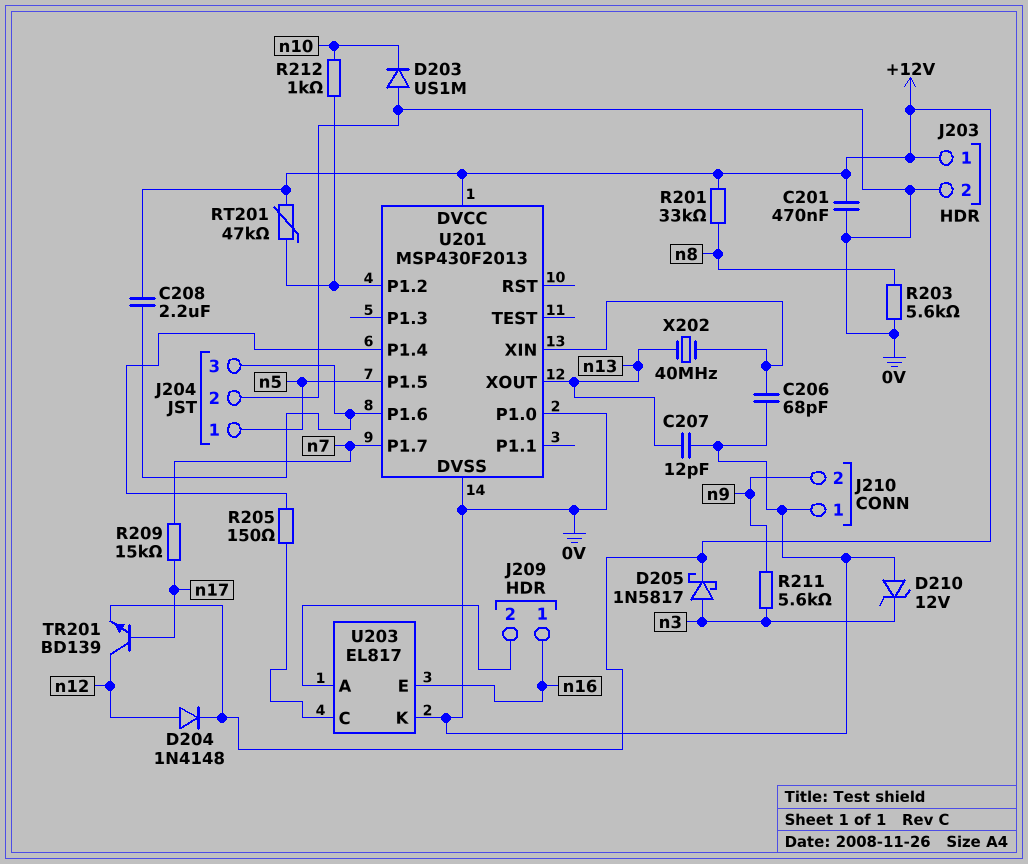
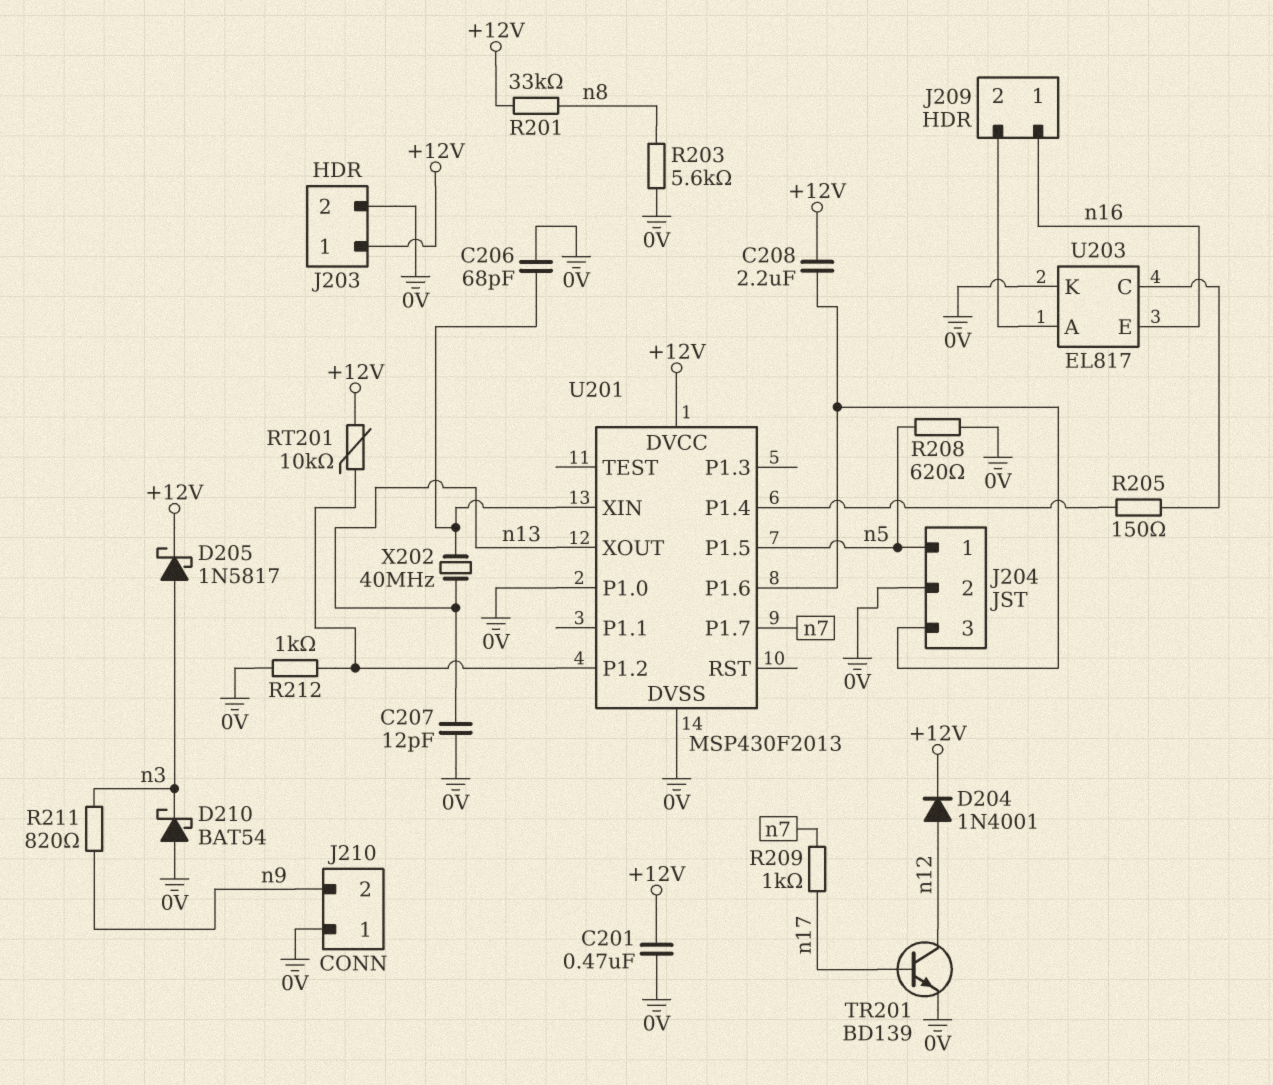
D203: diode US1M (A 0V, K n10) -> none
D204: diode 1N4148 (A n12, K +12V) -> diode 1N4001 (A n12, K +12V)
D210: zener 12V (A 0V, K n3) -> schottky BAT54 (A 0V, K n3)
R208: none -> 620 (0V, n5)
R209: 15k (n7, n17) -> 1k (n7, n17)
R211: 5.6k (n3, n9) -> 820 (n3, n9)
R212: 1k (U201/P1.2, n10) -> 1k (0V, U201/P1.2)
RT201: 47k (+12V, U201/P1.2) -> 10k (+12V, U201/P1.2)
TR201: NPN BD139 (B n17, C n12, E +12V) -> NPN BD139 (B n17, C n12, E 0V)

